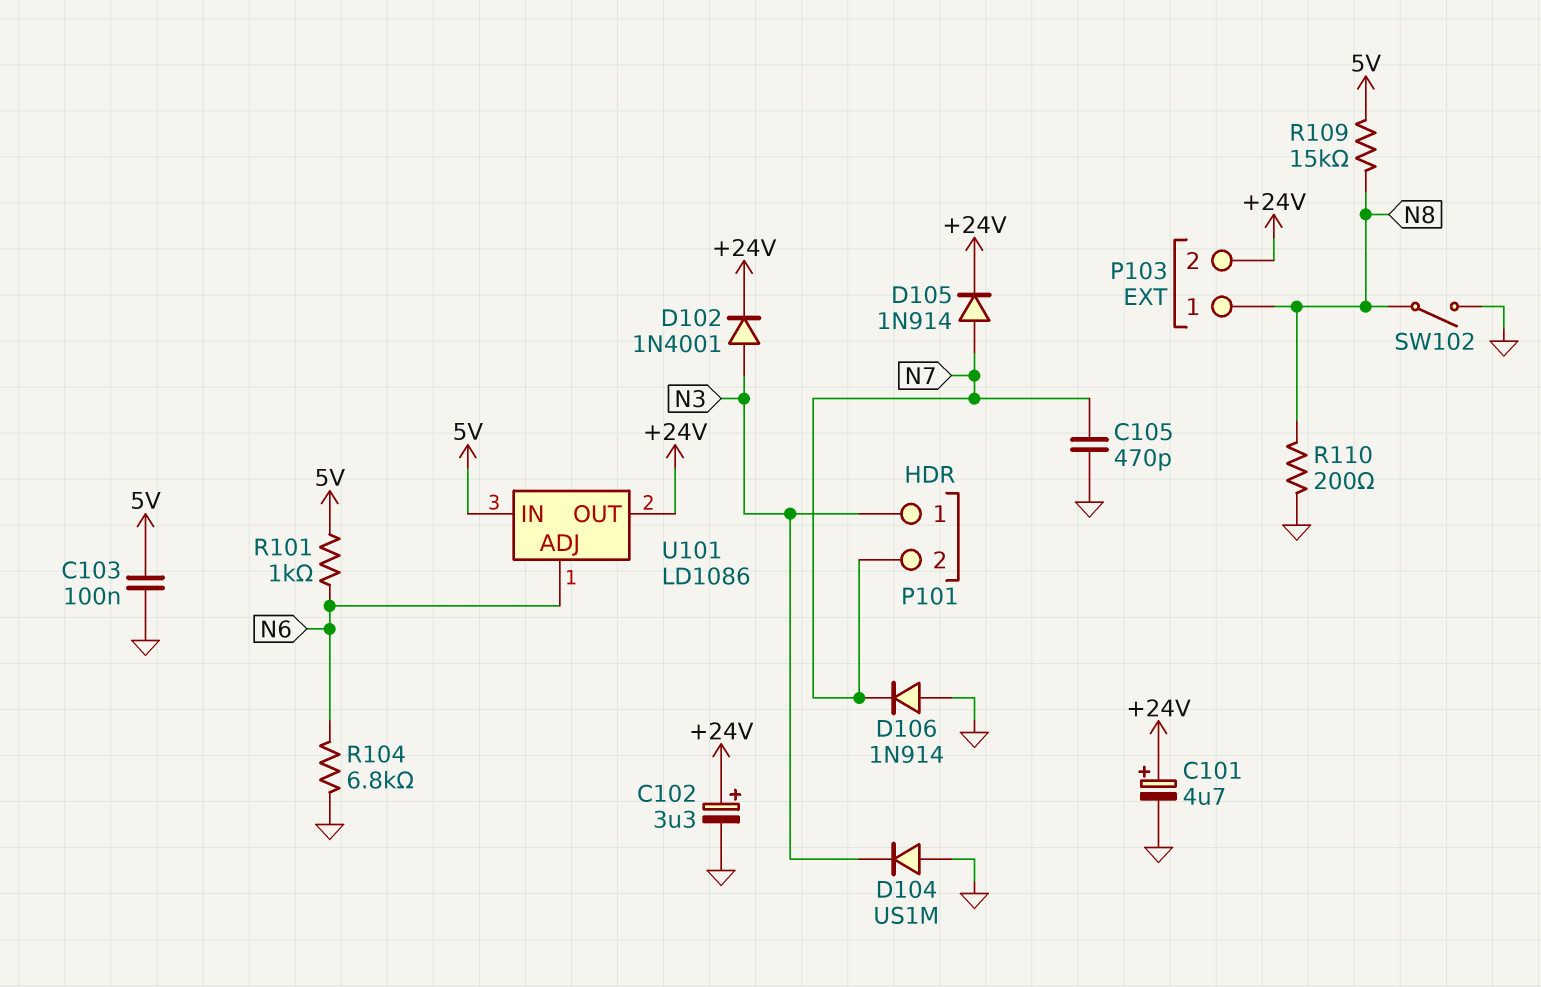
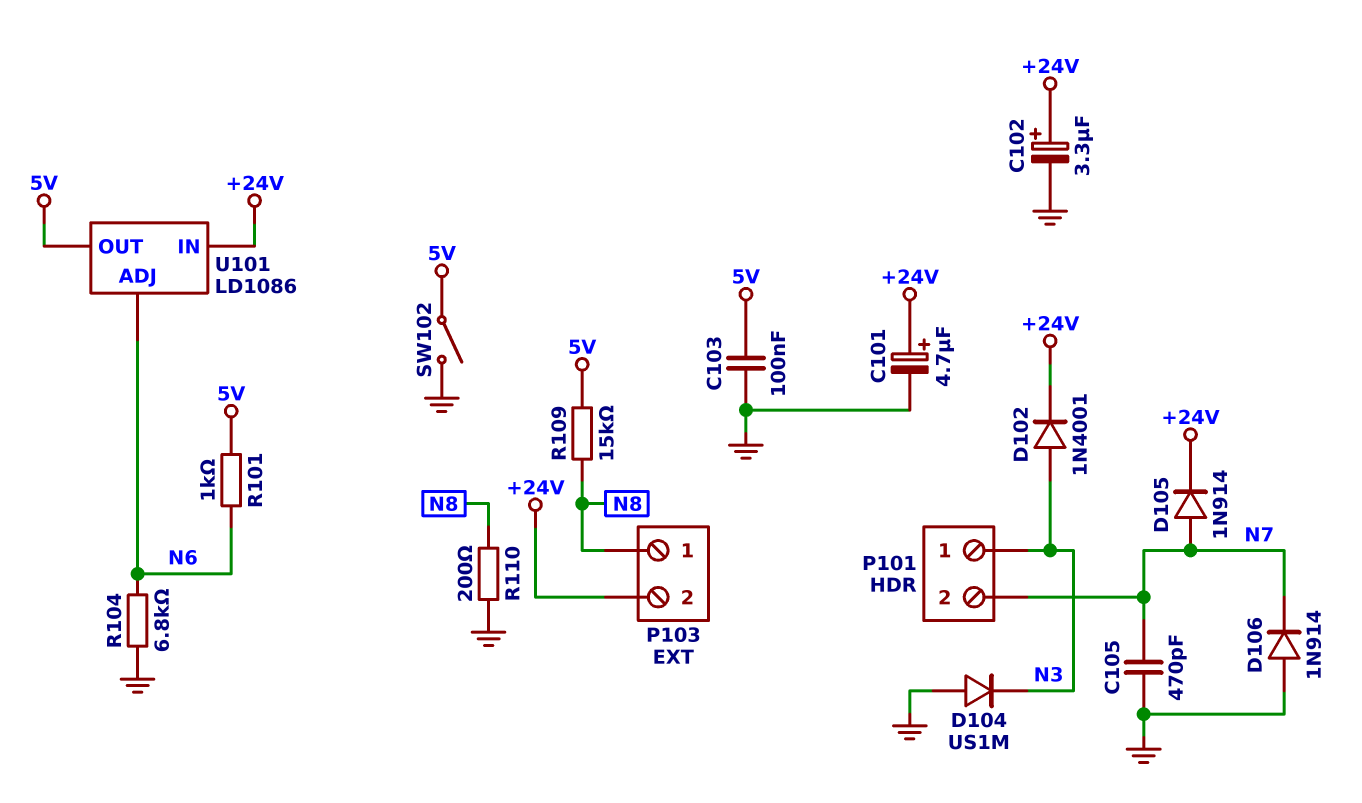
SW102: switch (GND, N8) -> switch (5V, GND)
U101 pin IN: 5V -> +24V
U101 pin OUT: +24V -> 5V

